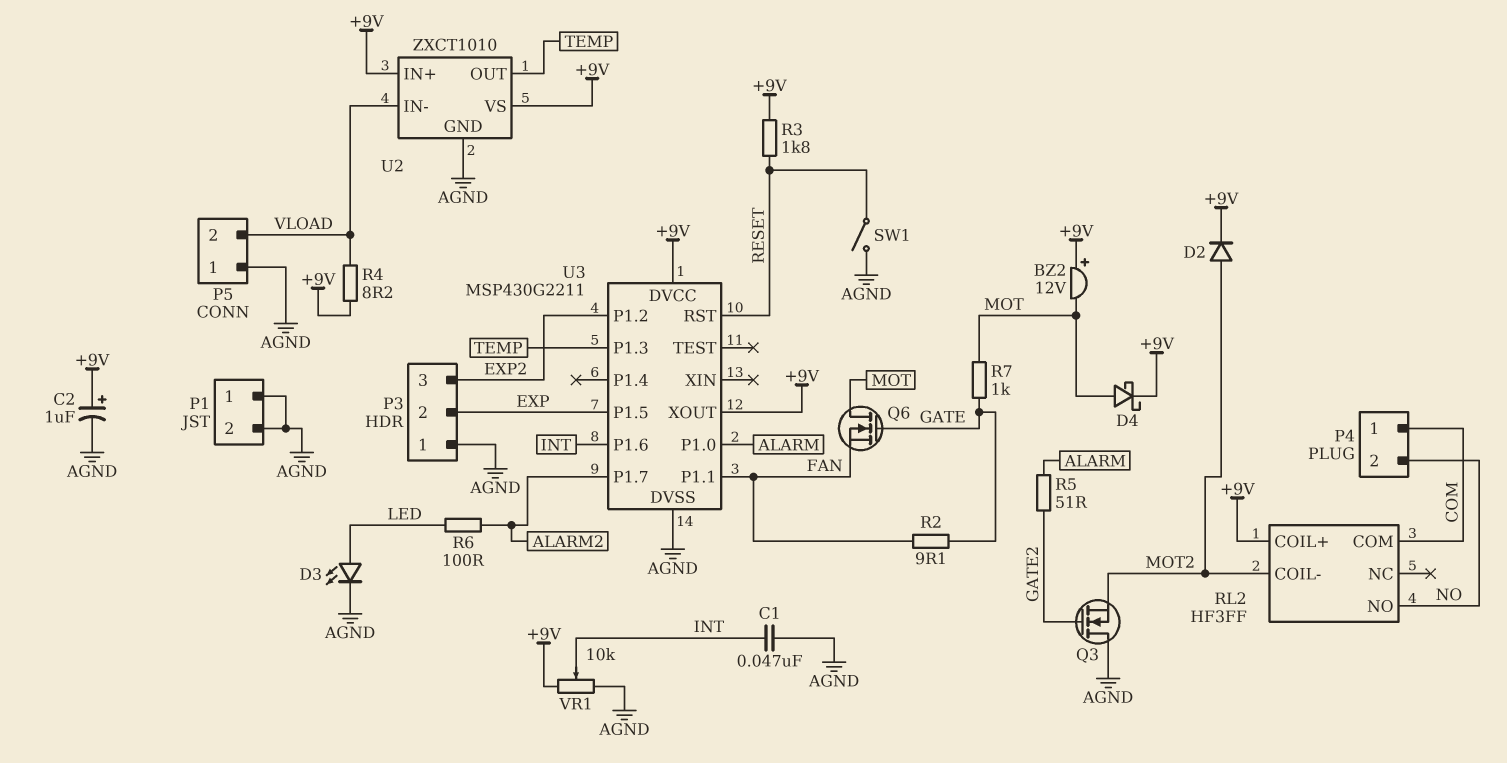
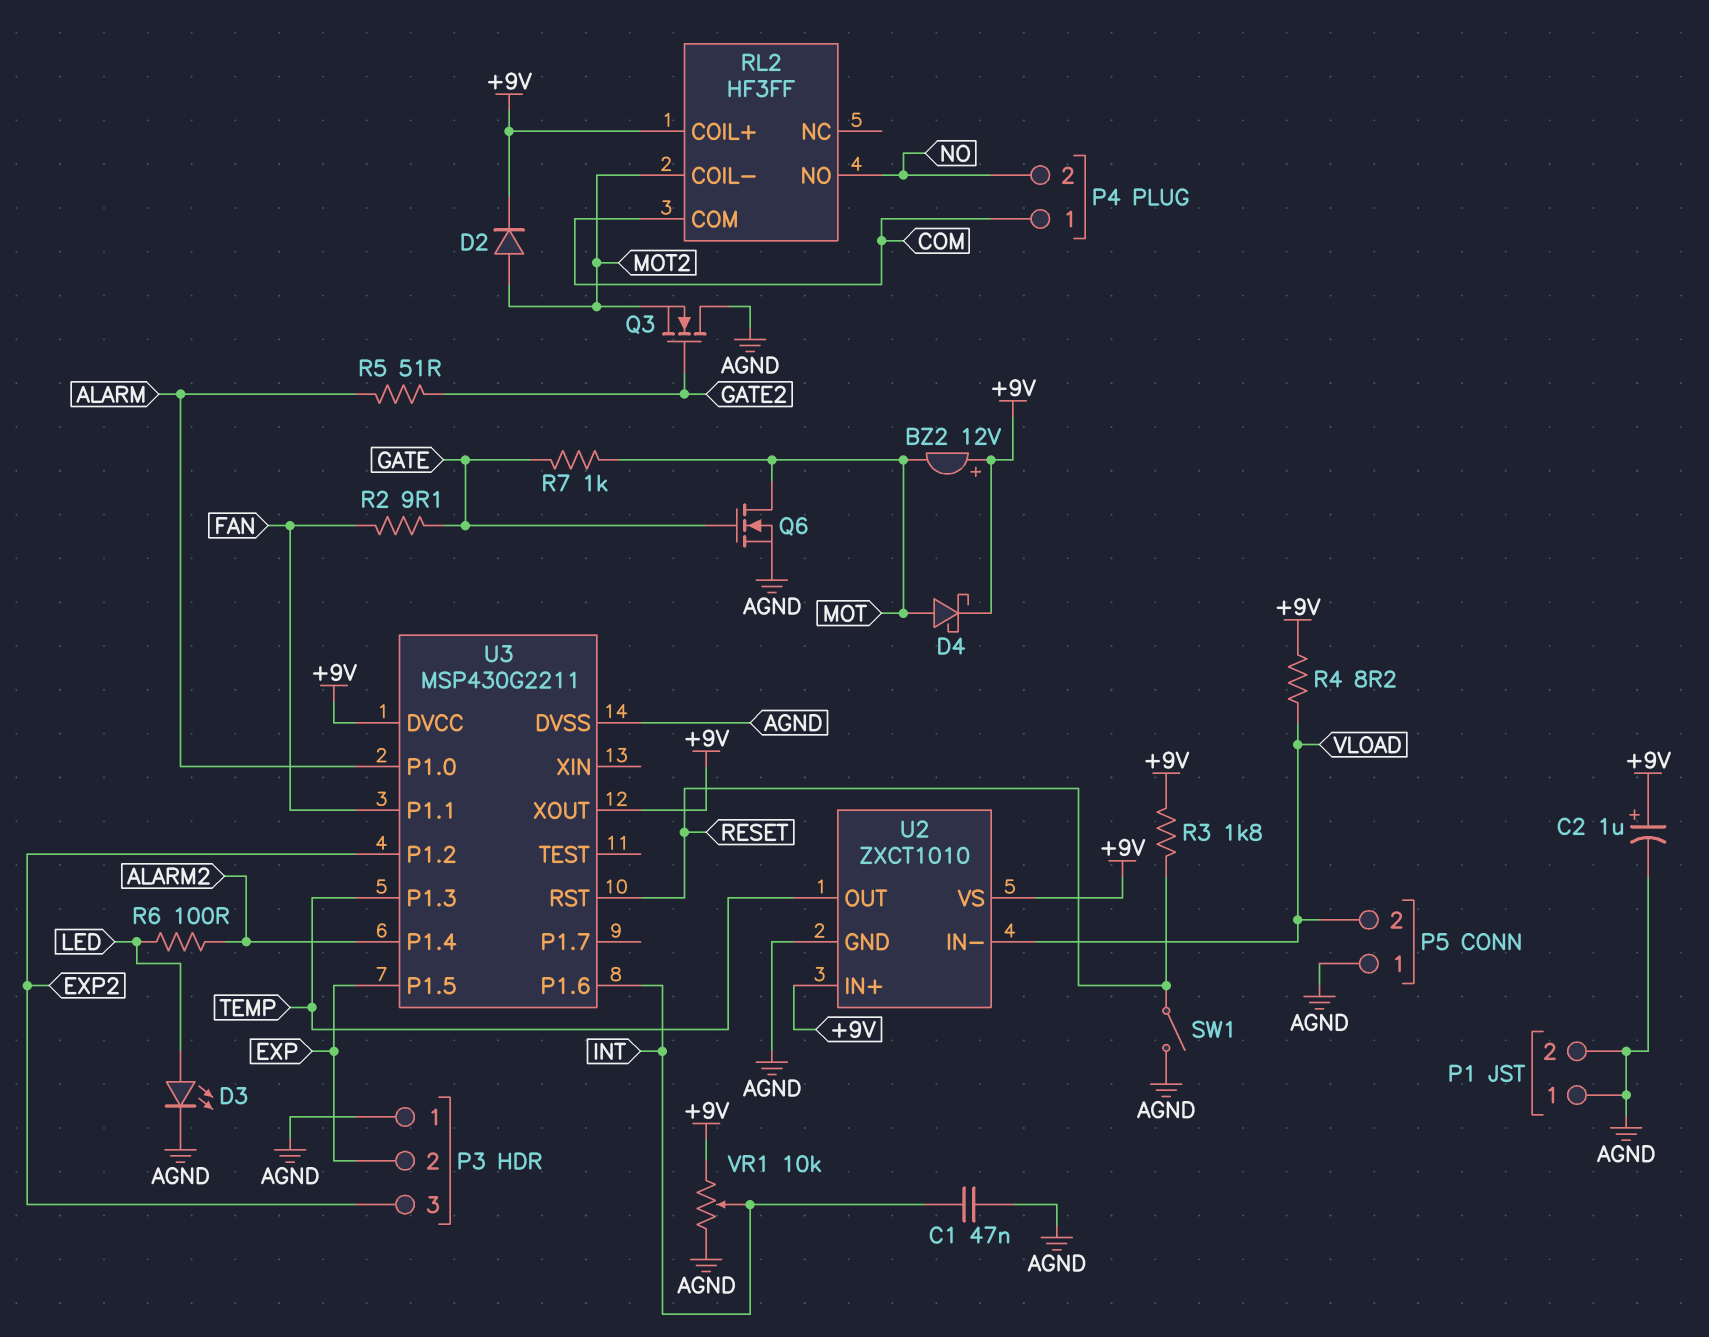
Q6: NMOS (G GATE, D MOT, S FAN) -> NMOS (G GATE, D MOT, S AGND)
U3 pin P1.4: none -> ALARM2
U3 pin P1.7: ALARM2 -> none

